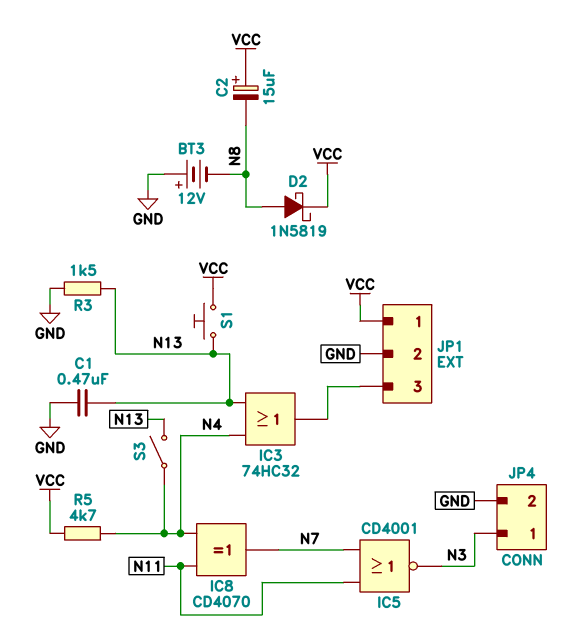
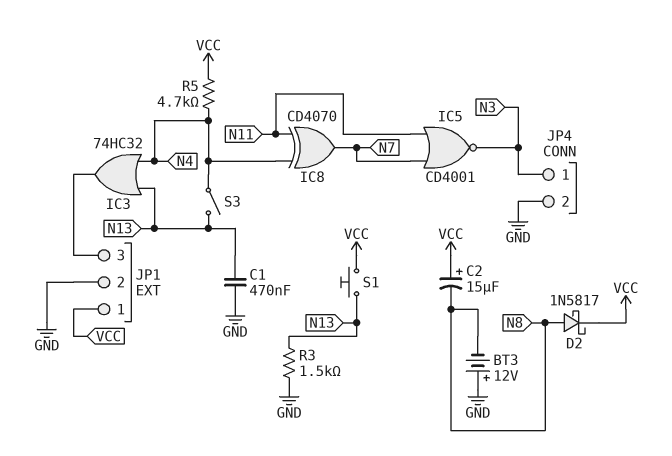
D2: schottky 1N5819 (A N8, K VCC) -> schottky 1N5817 (A N8, K VCC)

